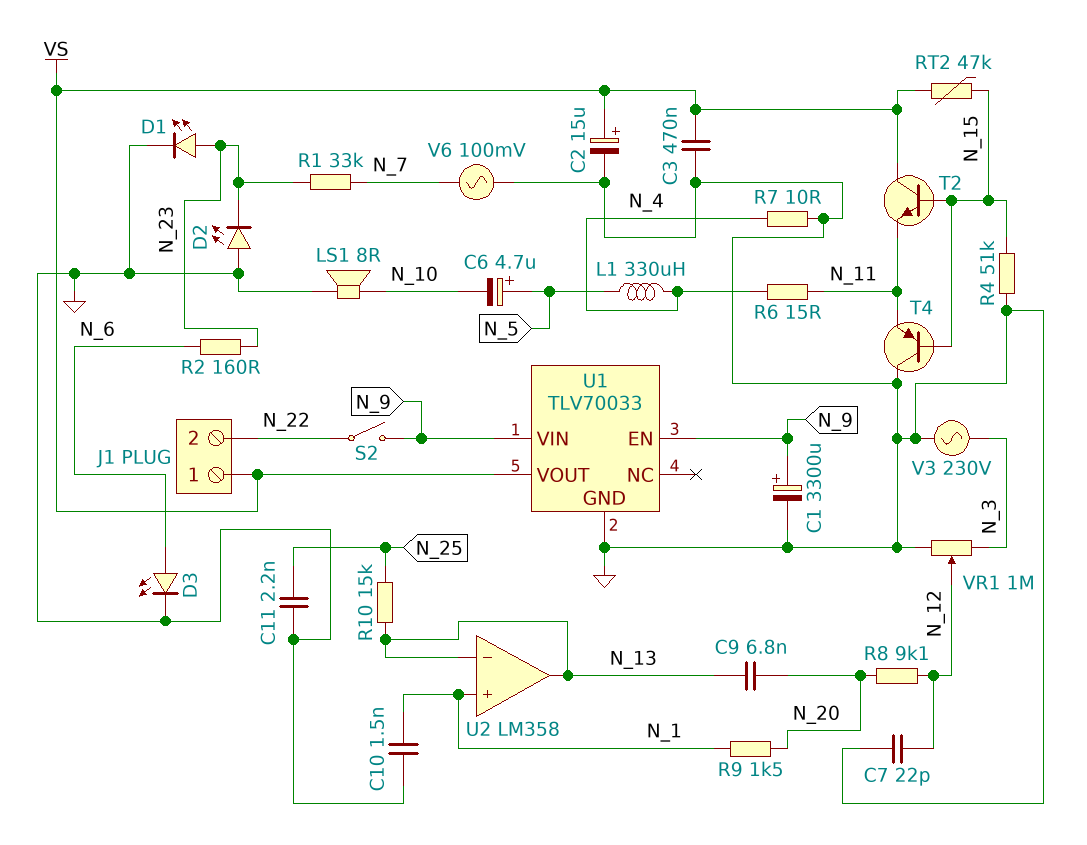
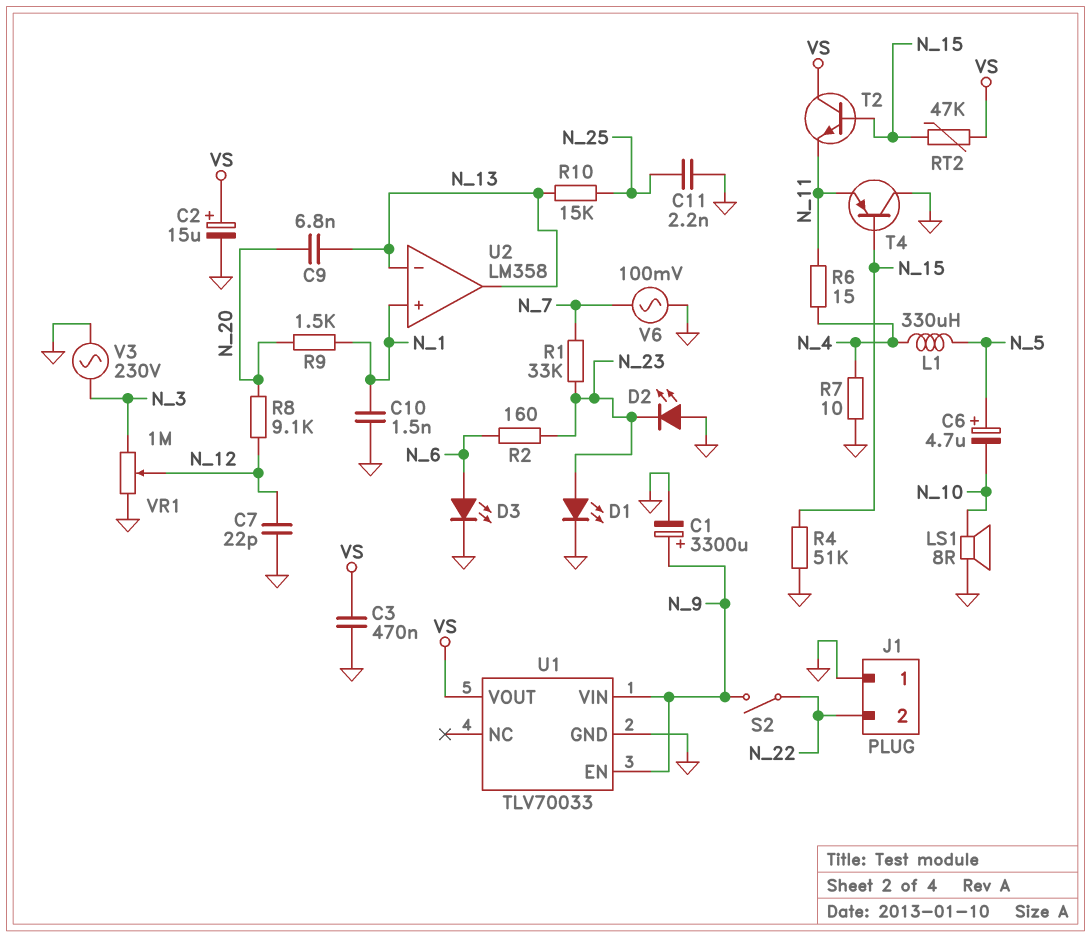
J1 pin 1: VS -> GND

